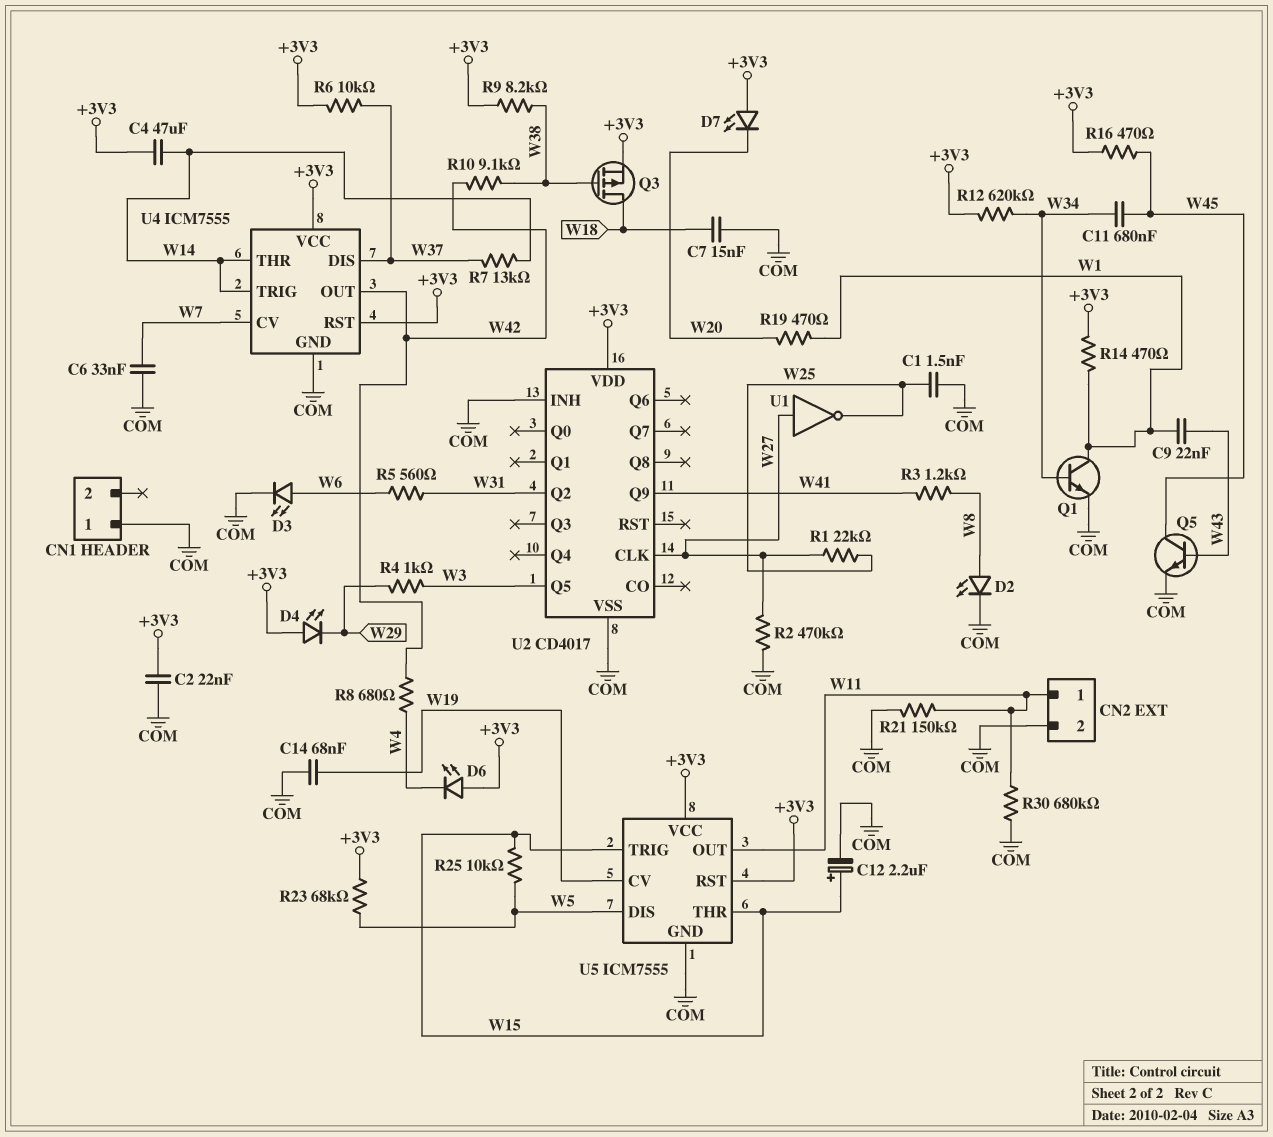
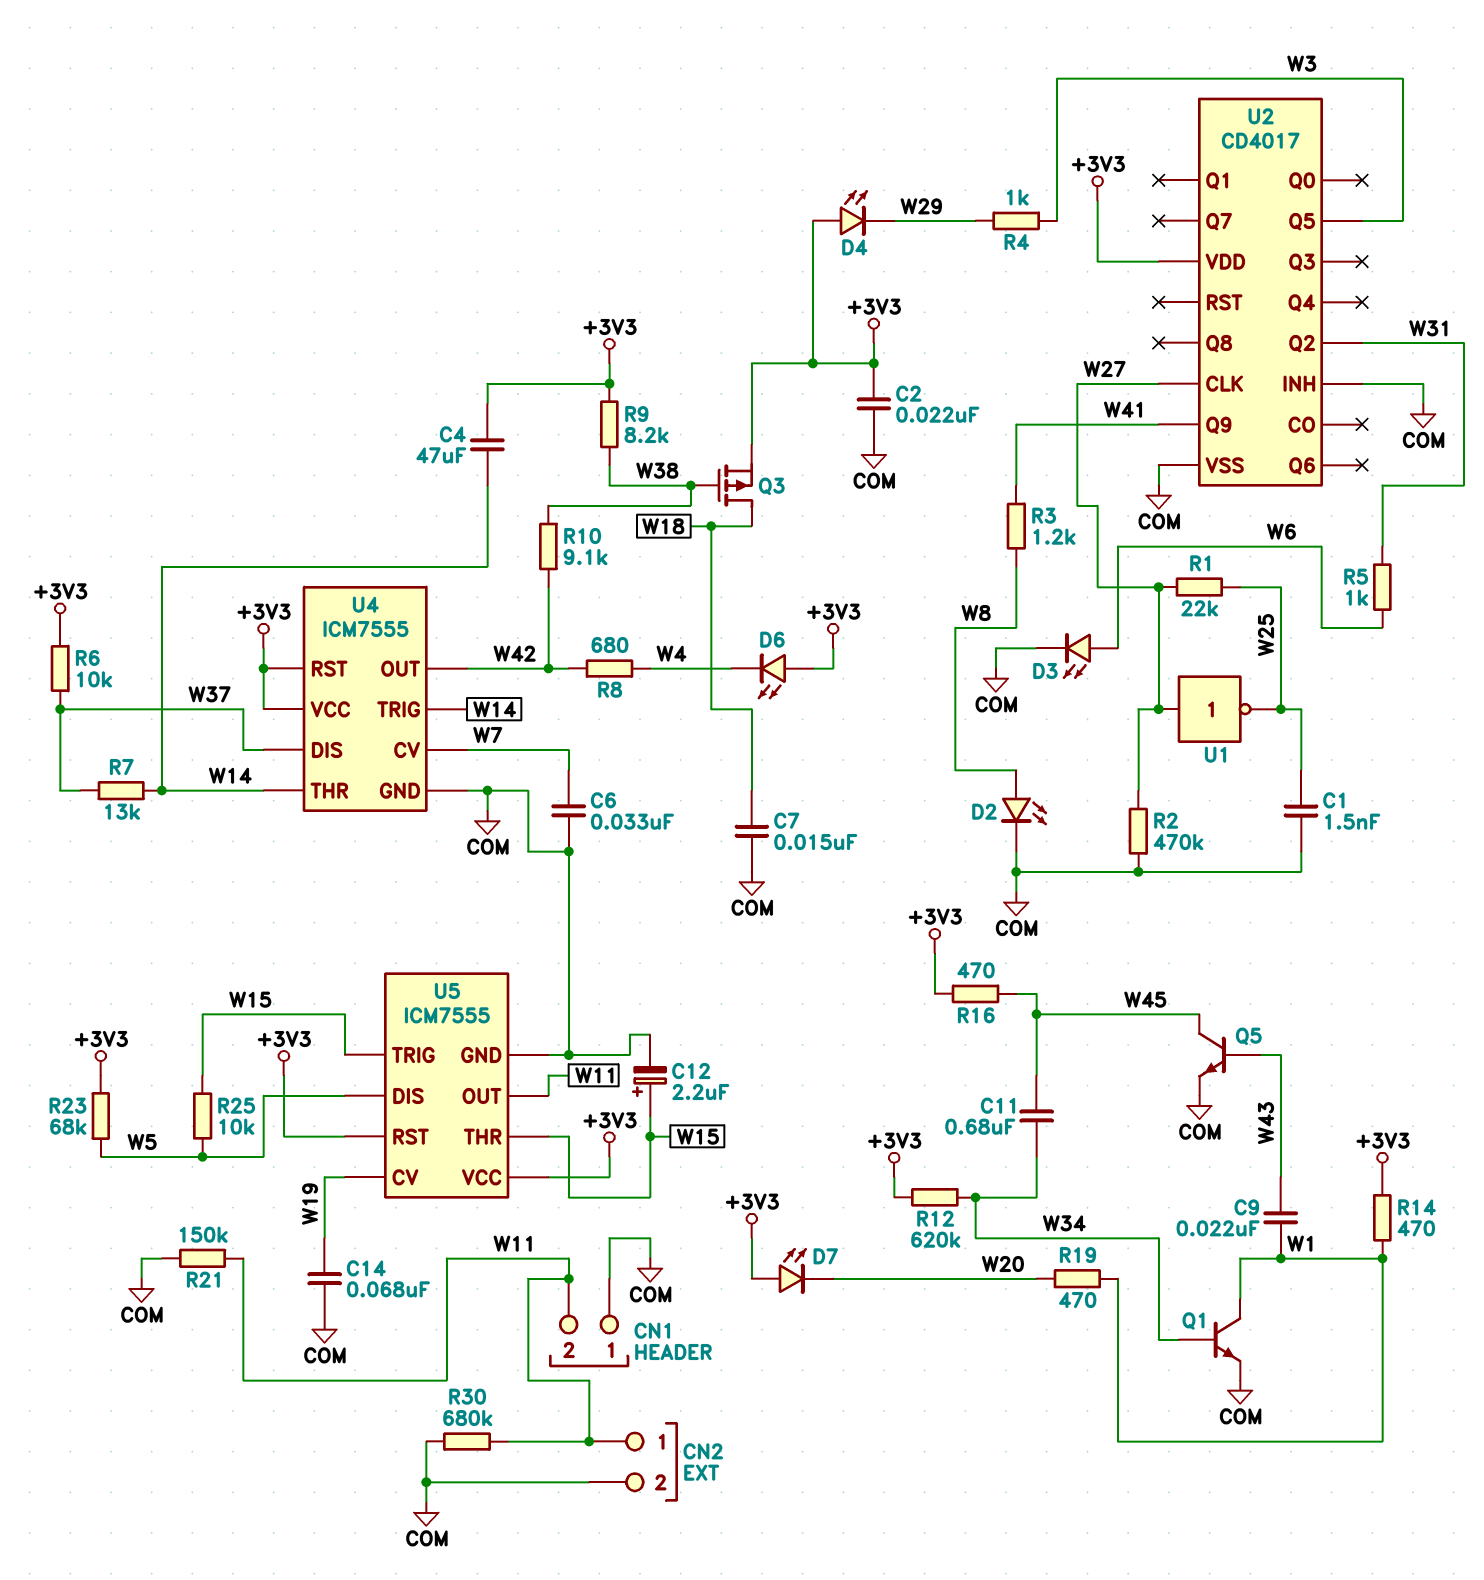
CN1 pin 2: none -> W11
R5: 560 (W6, W31) -> 1k (W6, W31)

